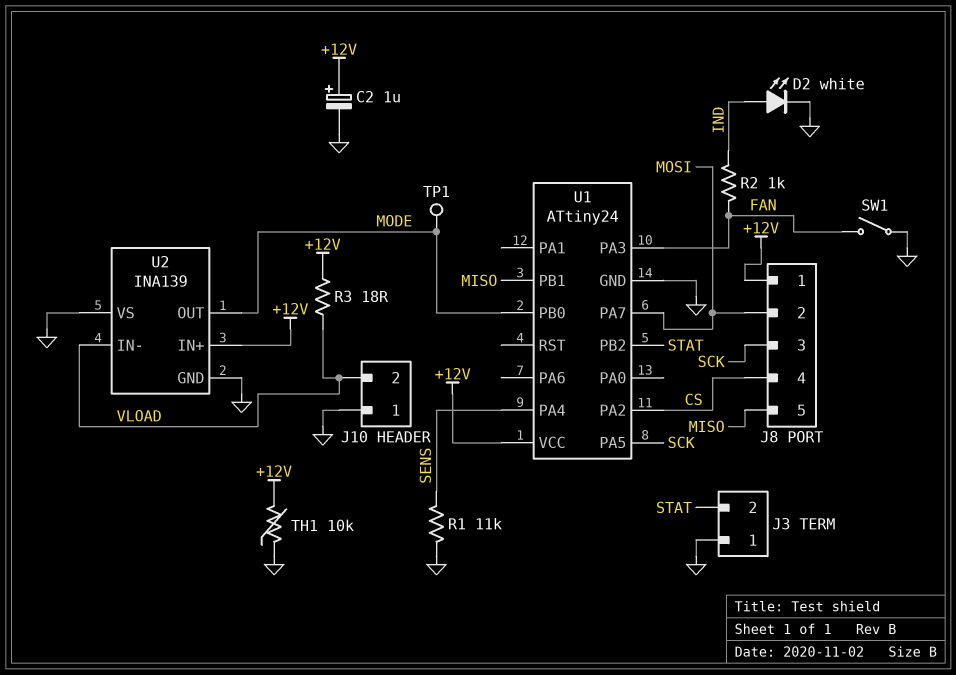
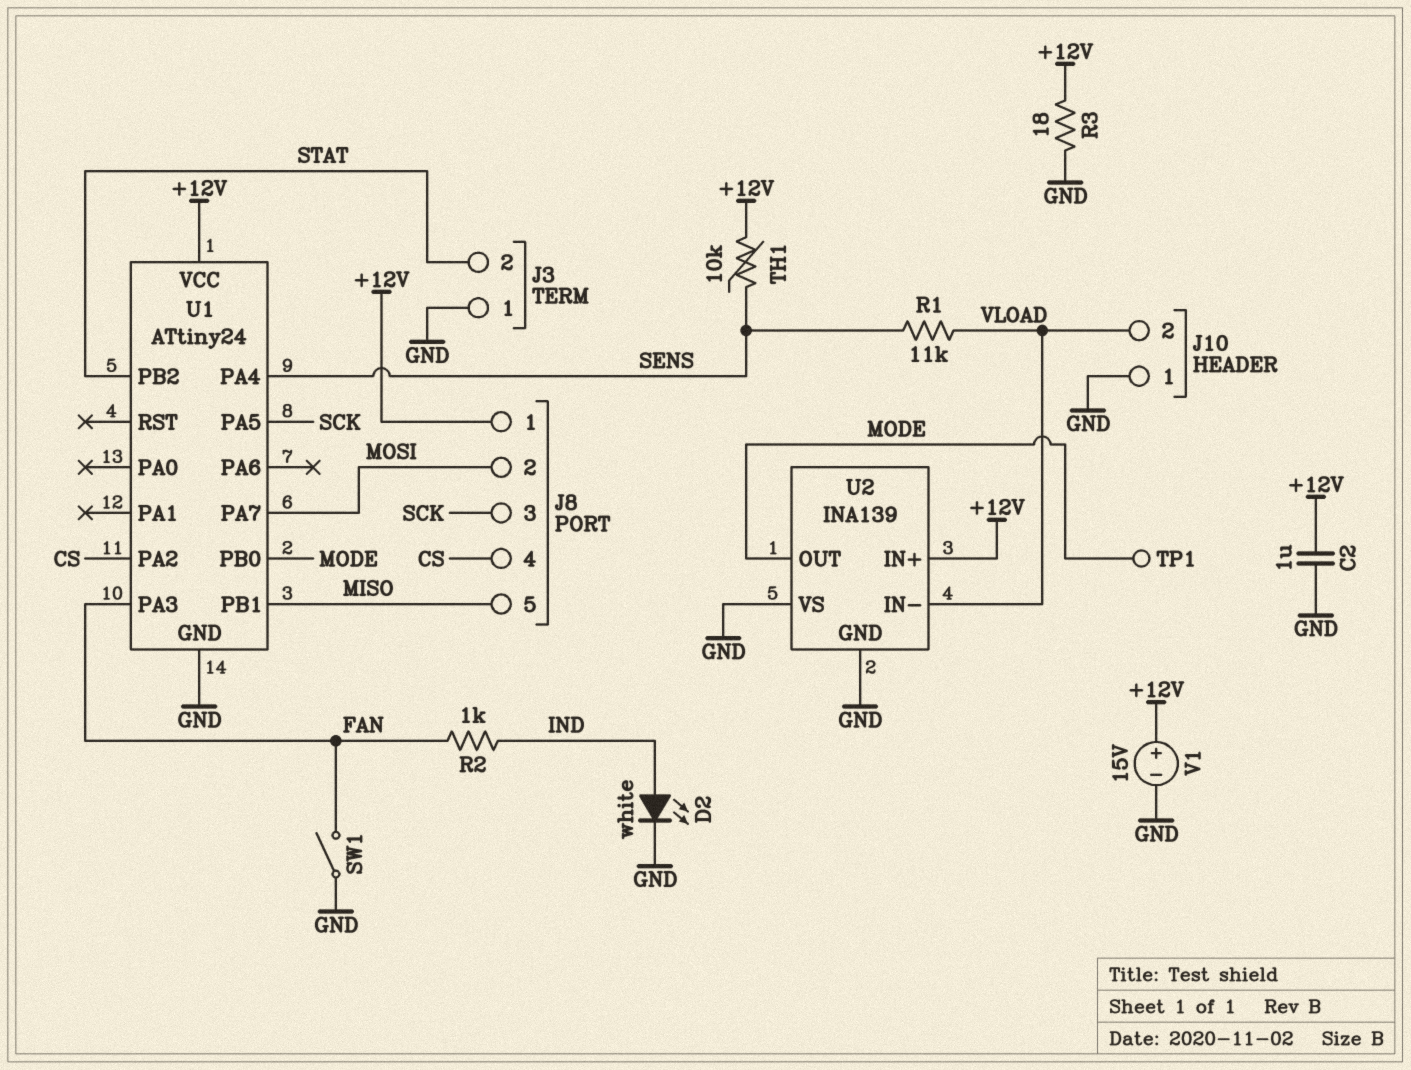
C2: 1uF (plus +12V, minus GND) -> 1uF (+12V, GND)
R1: 11k (GND, SENS) -> 11k (SENS, VLOAD)
R3: 18 (+12V, VLOAD) -> 18 (+12V, GND)
TH1: 10k (+12V, GND) -> 10k (+12V, SENS)
V1: none -> 15V (plus +12V, minus GND)

